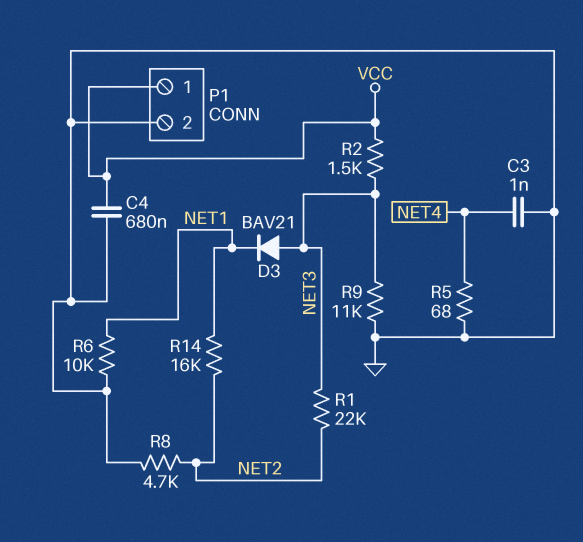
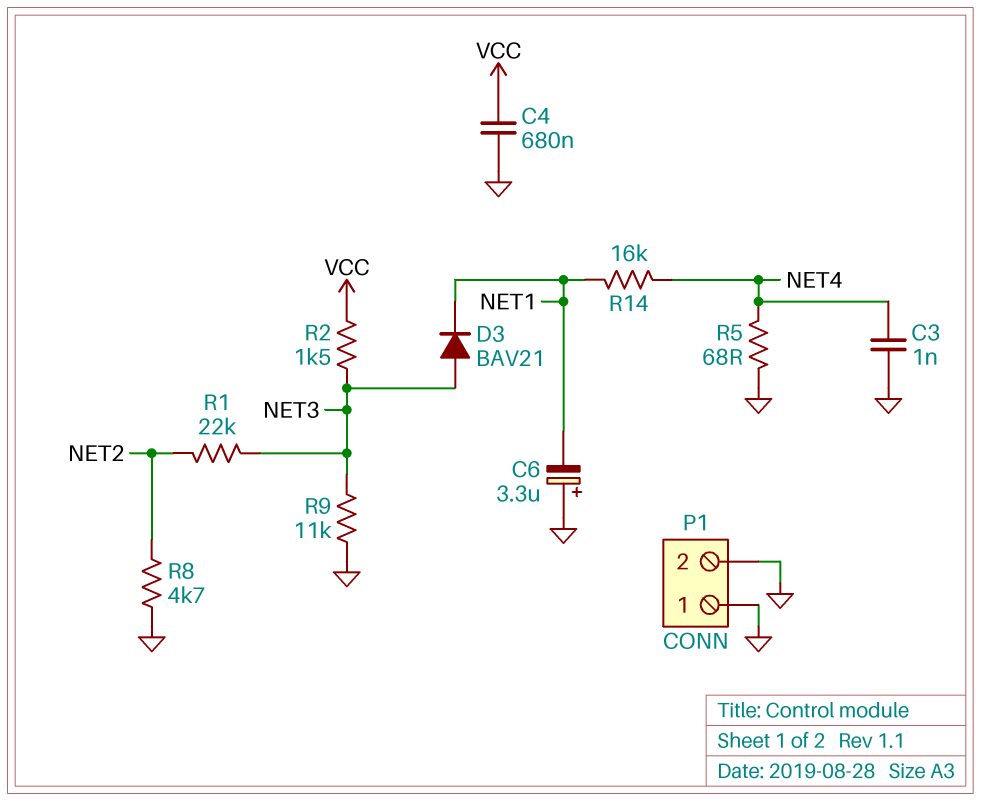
C6: none -> 3.3uF (plus GND, minus NET1)
P1 pin 1: VCC -> GND
R6: 10k (GND, NET1) -> none
R14: 16k (NET1, NET2) -> 16k (NET1, NET4)

